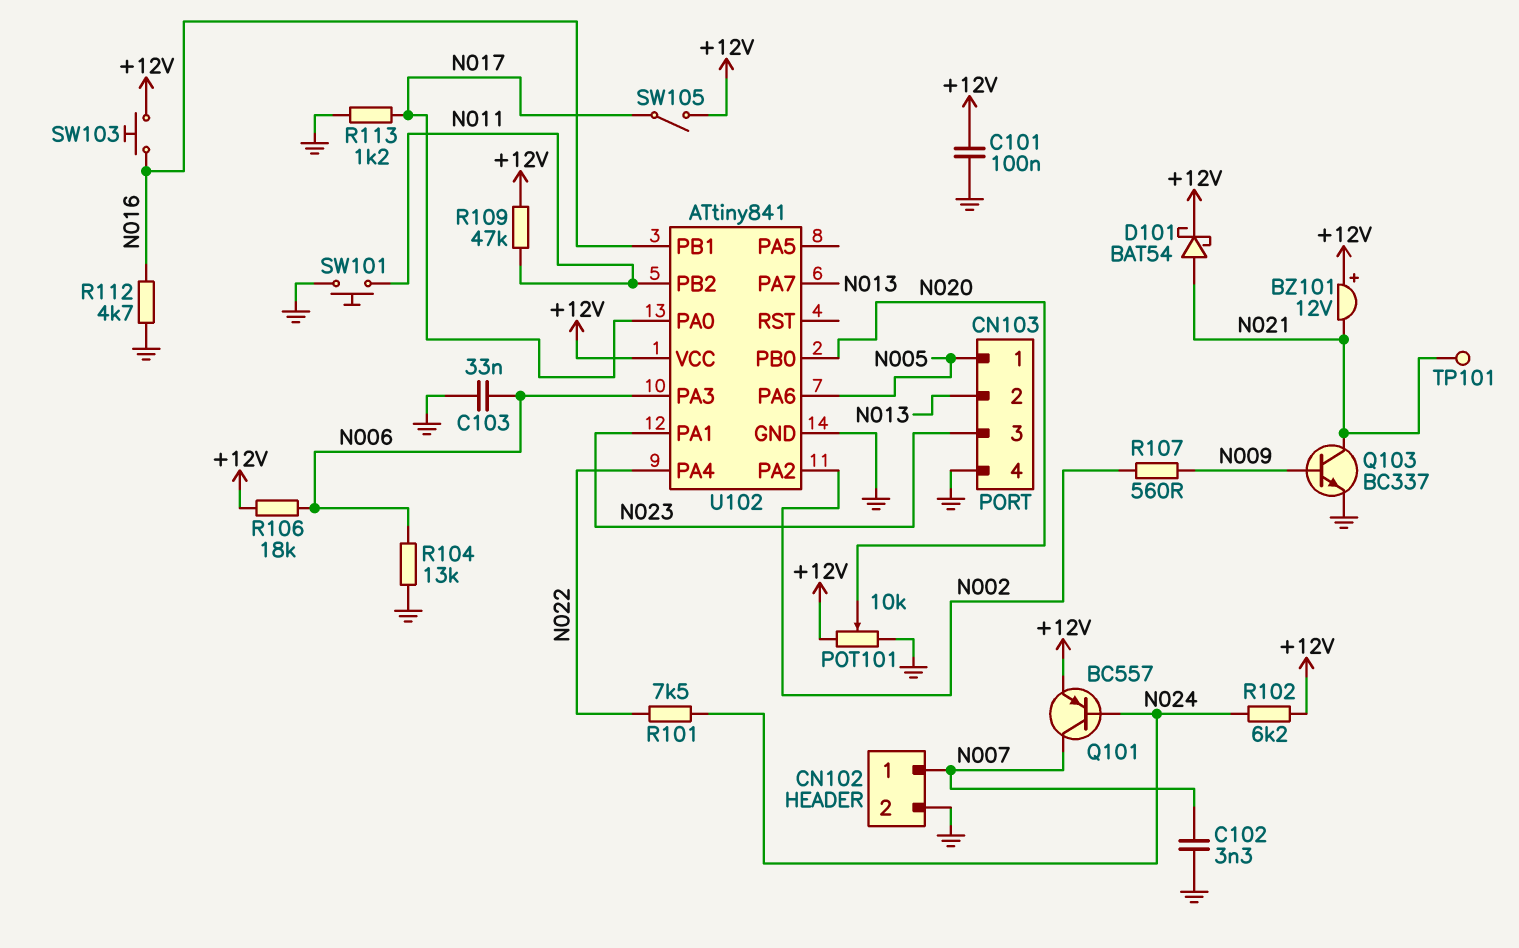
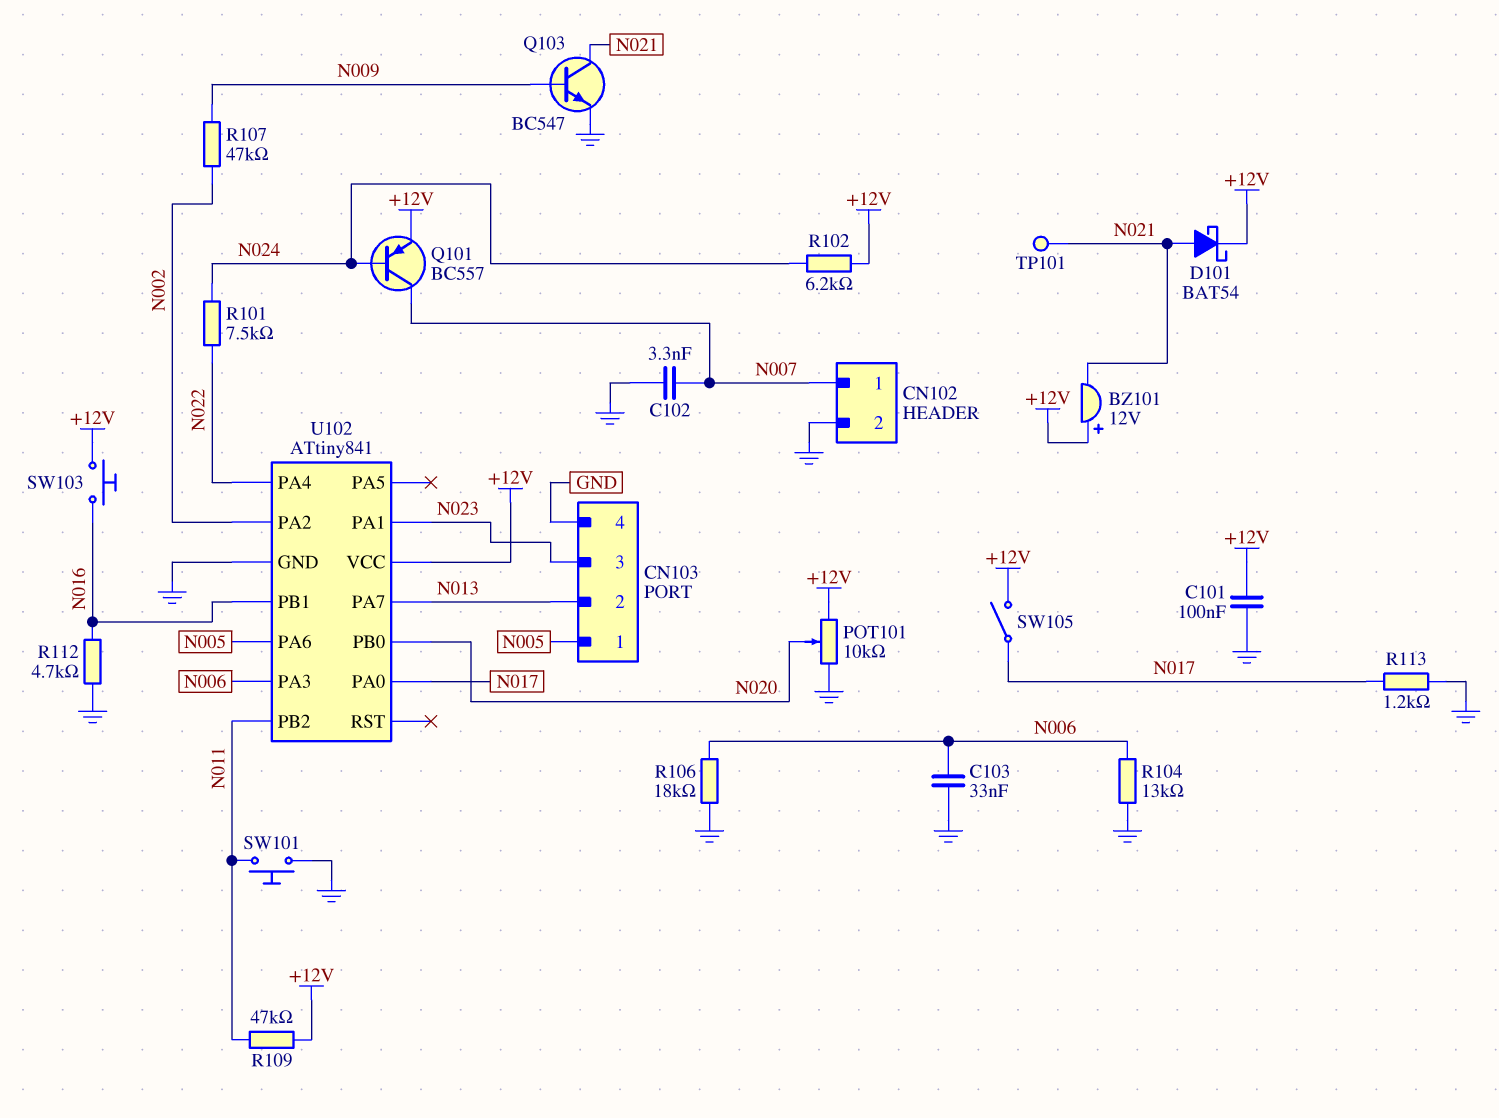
Q103: NPN BC337 (B N009, C N021, E GND) -> NPN BC547 (B N009, C N021, E GND)
R106: 18k (+12V, N006) -> 18k (GND, N006)
R107: 560 (N002, N009) -> 47k (N002, N009)

